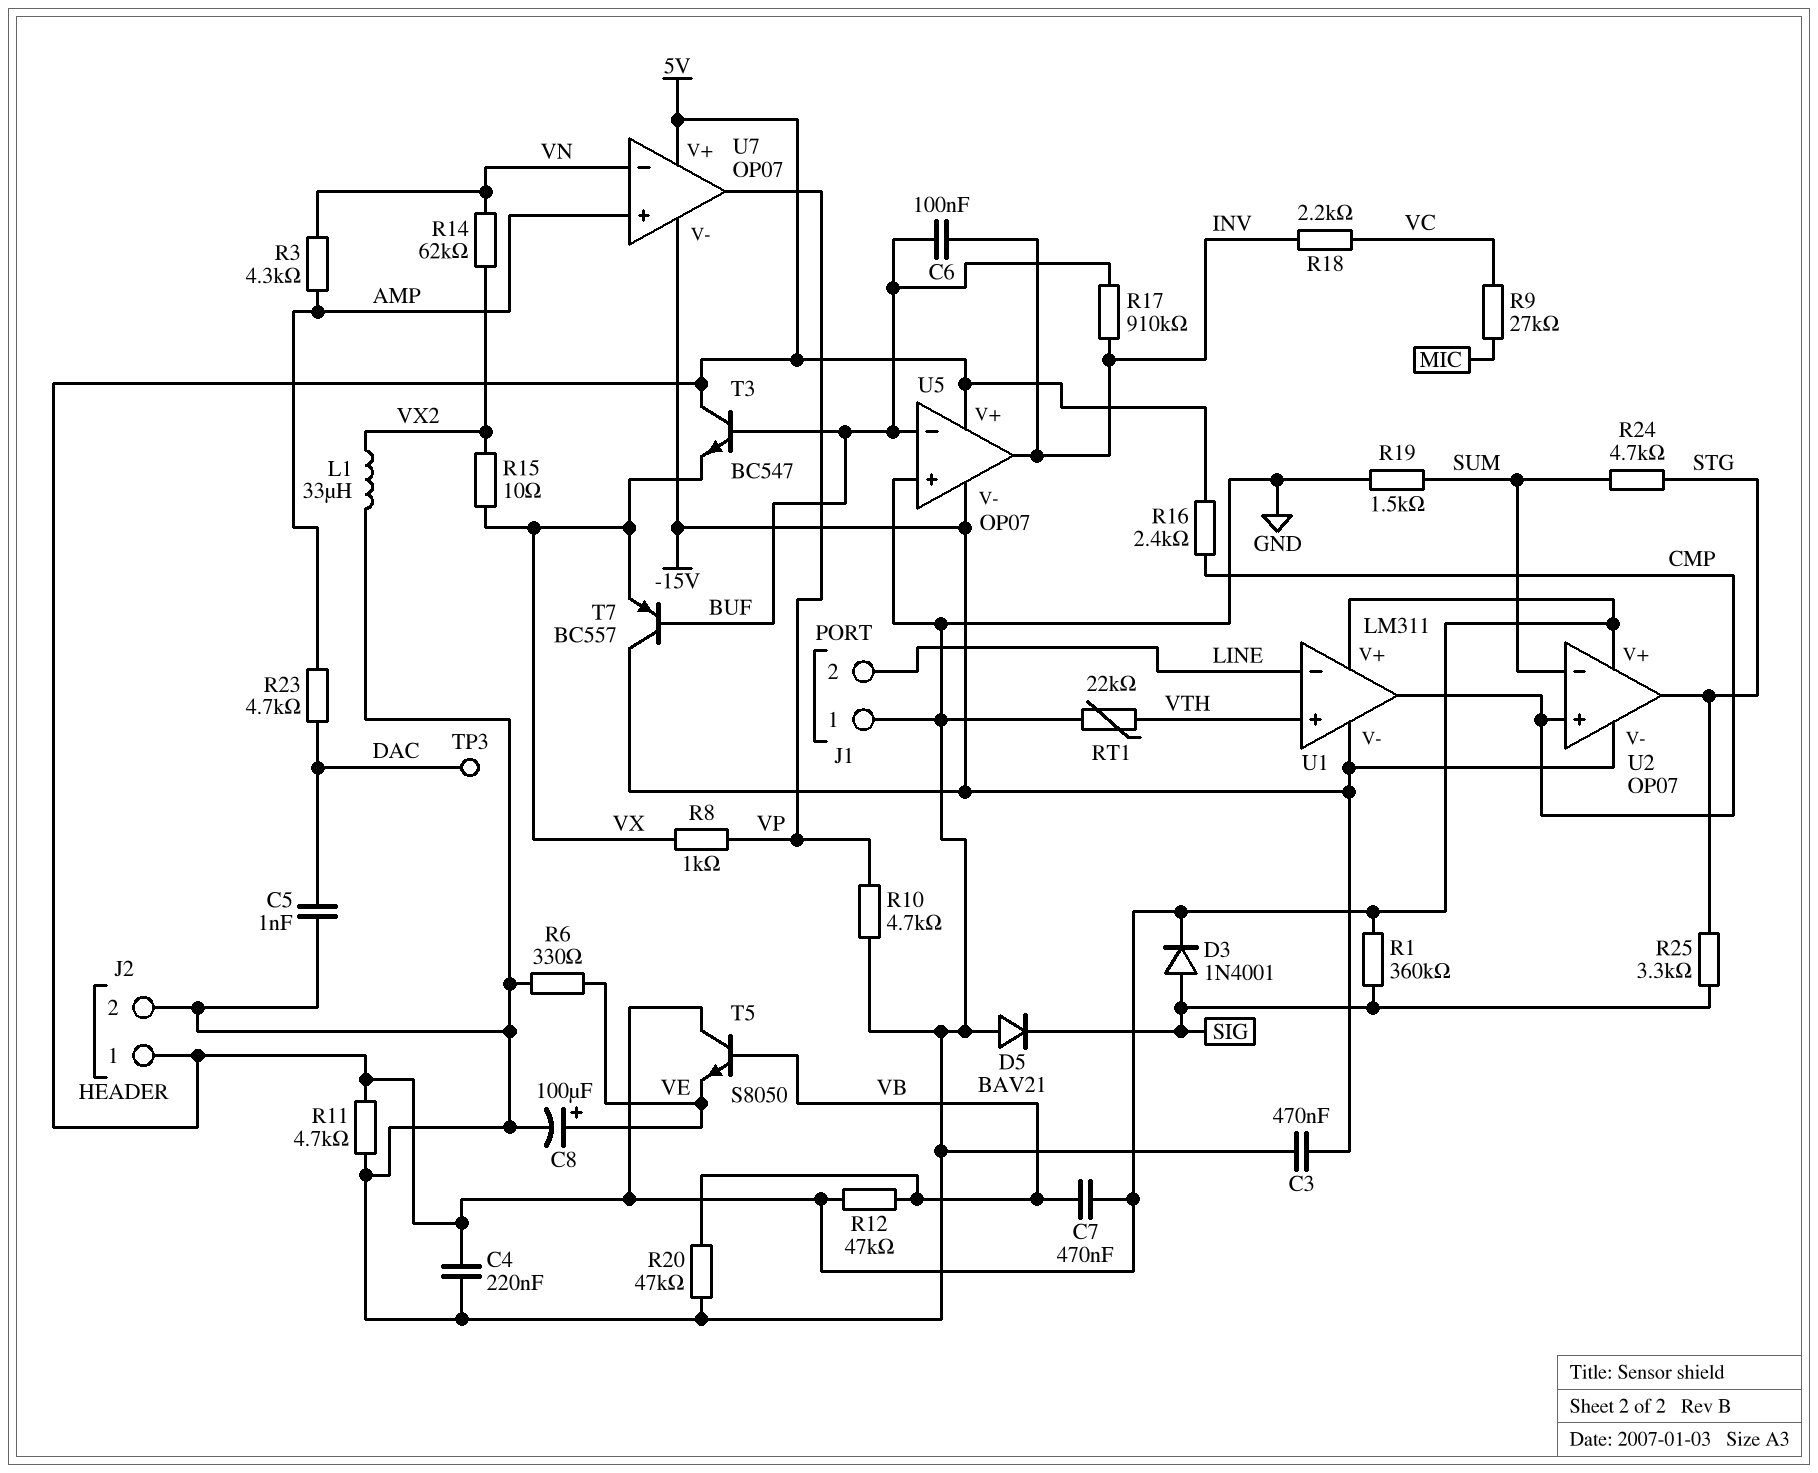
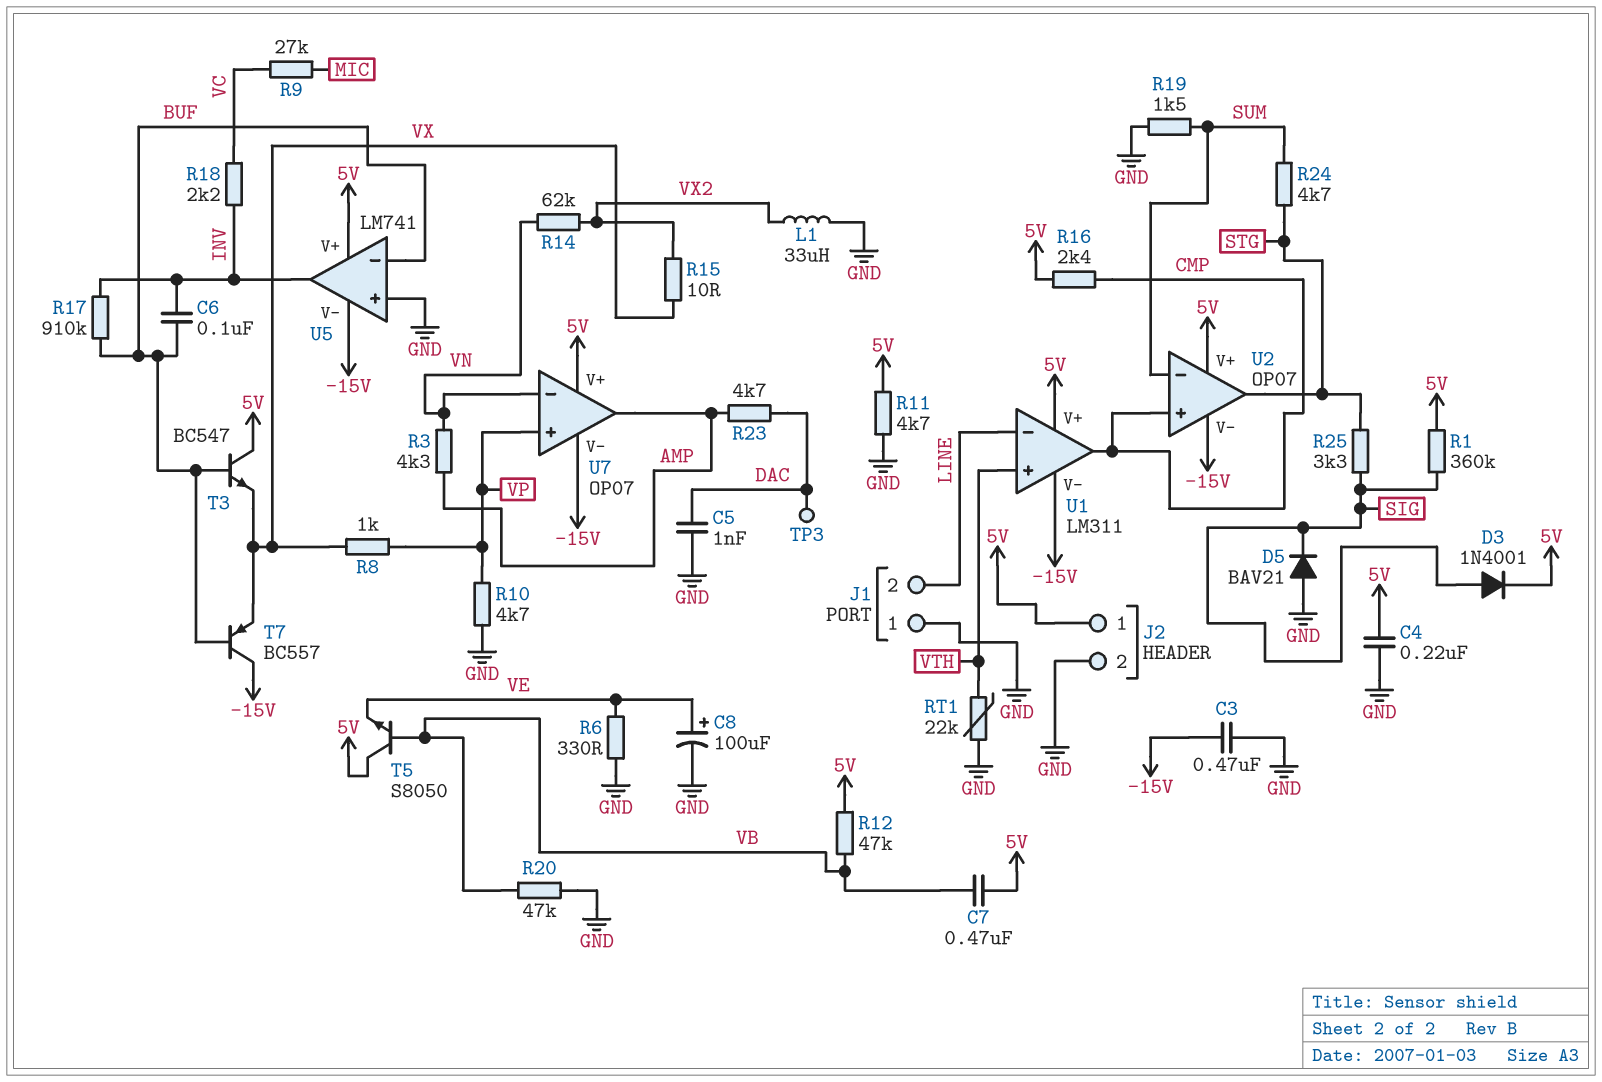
U5: OP07 -> LM741
U7 pin in+: AMP -> VP
U7 pin out: VP -> AMP

